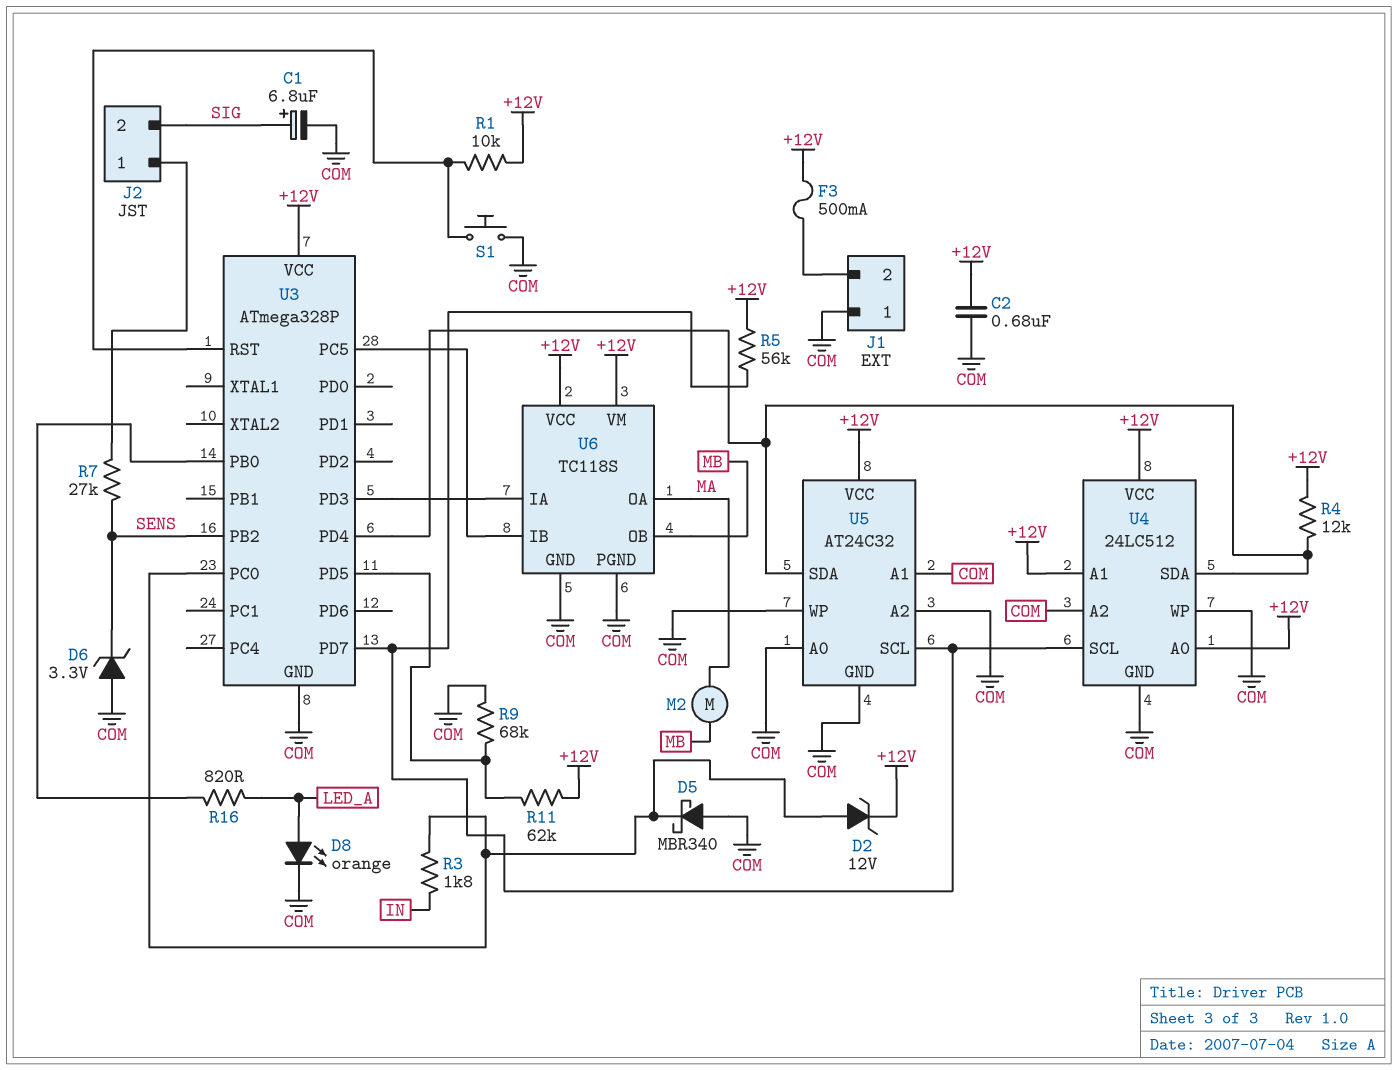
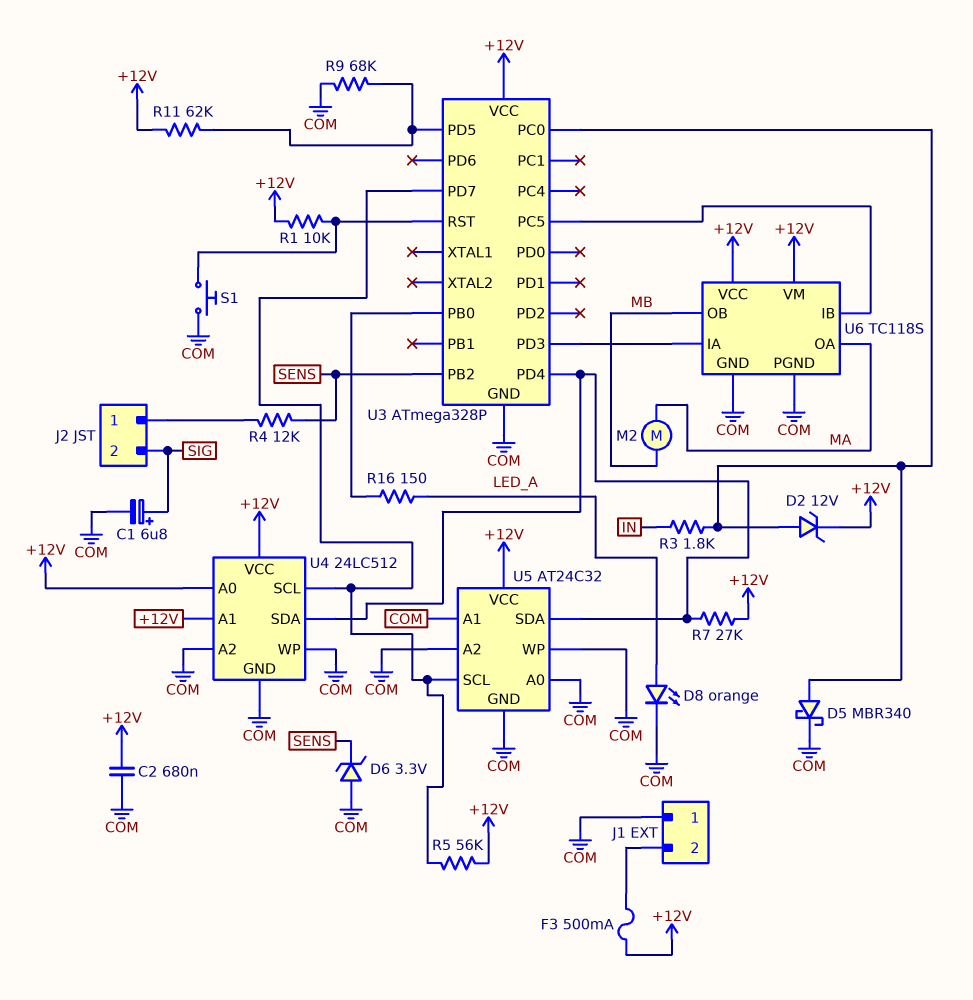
D5: schottky MBR340 (A COM, K U3/PC0) -> schottky MBR340 (A U3/PC0, K COM)
R4: 12k (+12V, U3/PD4) -> 12k (J2/1, SENS)
R7: 27k (J2/1, SENS) -> 27k (+12V, U3/PD4)
R16: 820 (LED_A, U3/PB0) -> 150 (LED_A, U3/PB0)

